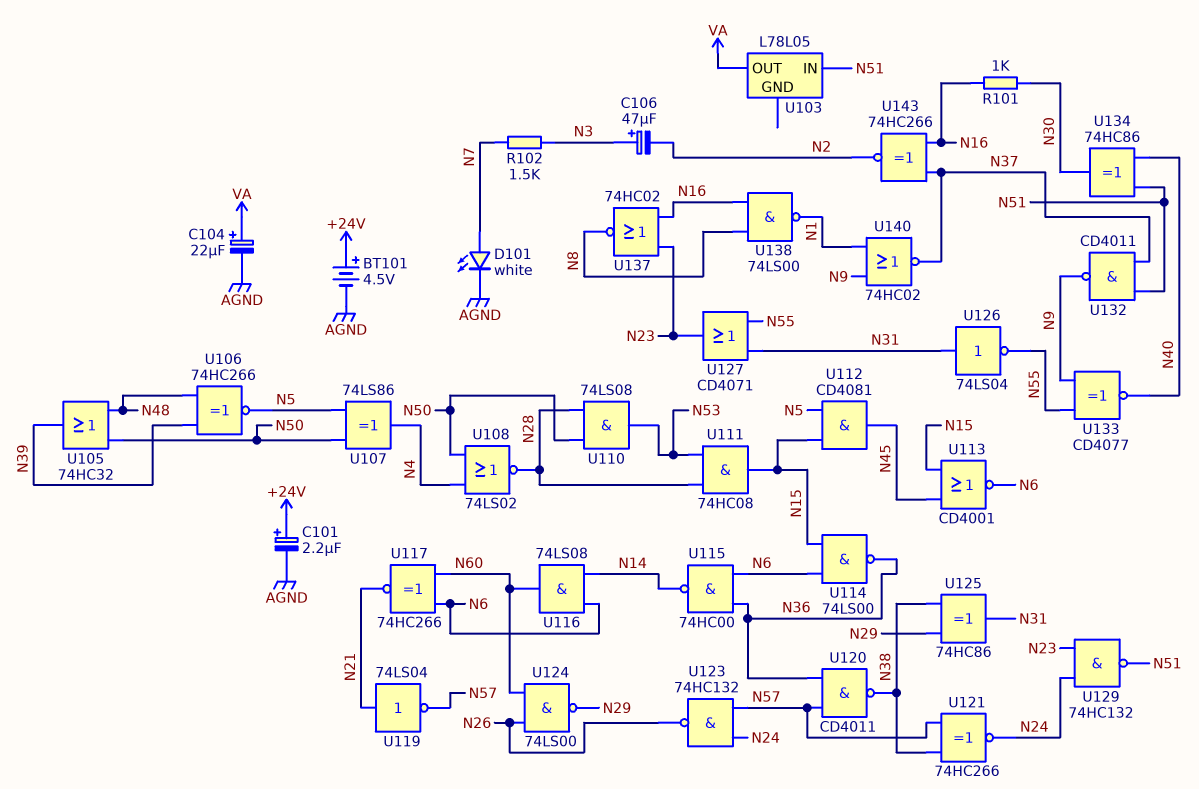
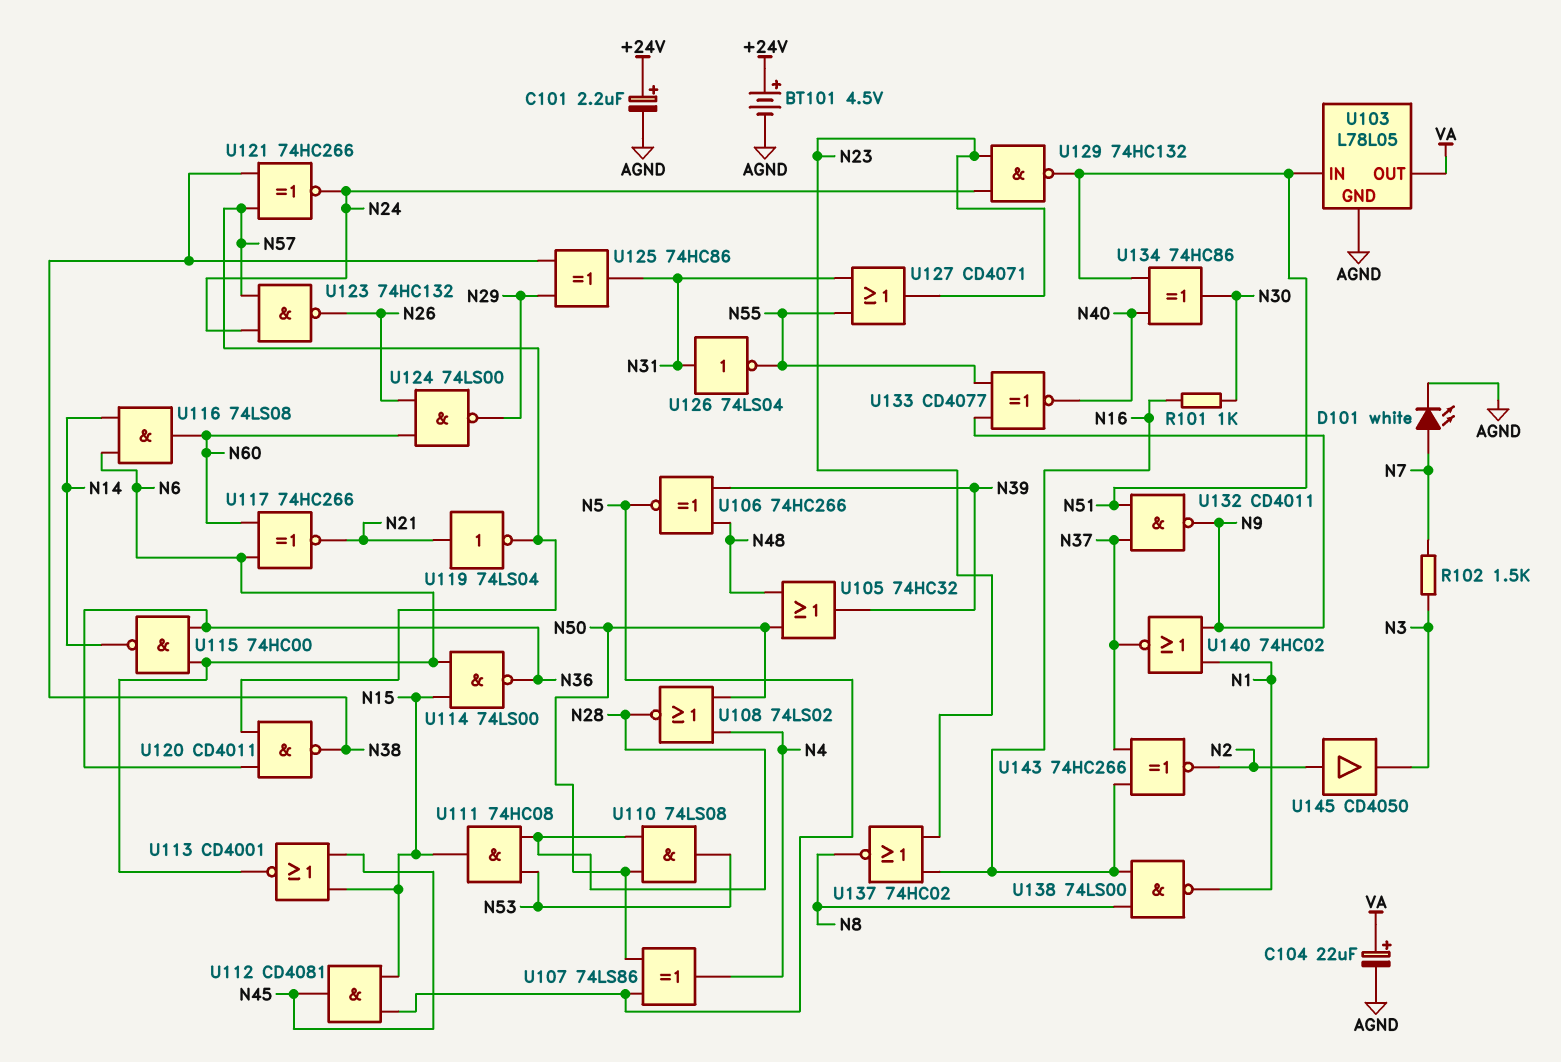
C106: 47uF (plus N3, minus N2) -> none
U103 pin GND: none -> AGND
U145: none -> buffer CD4050 (in N2, out N3)

